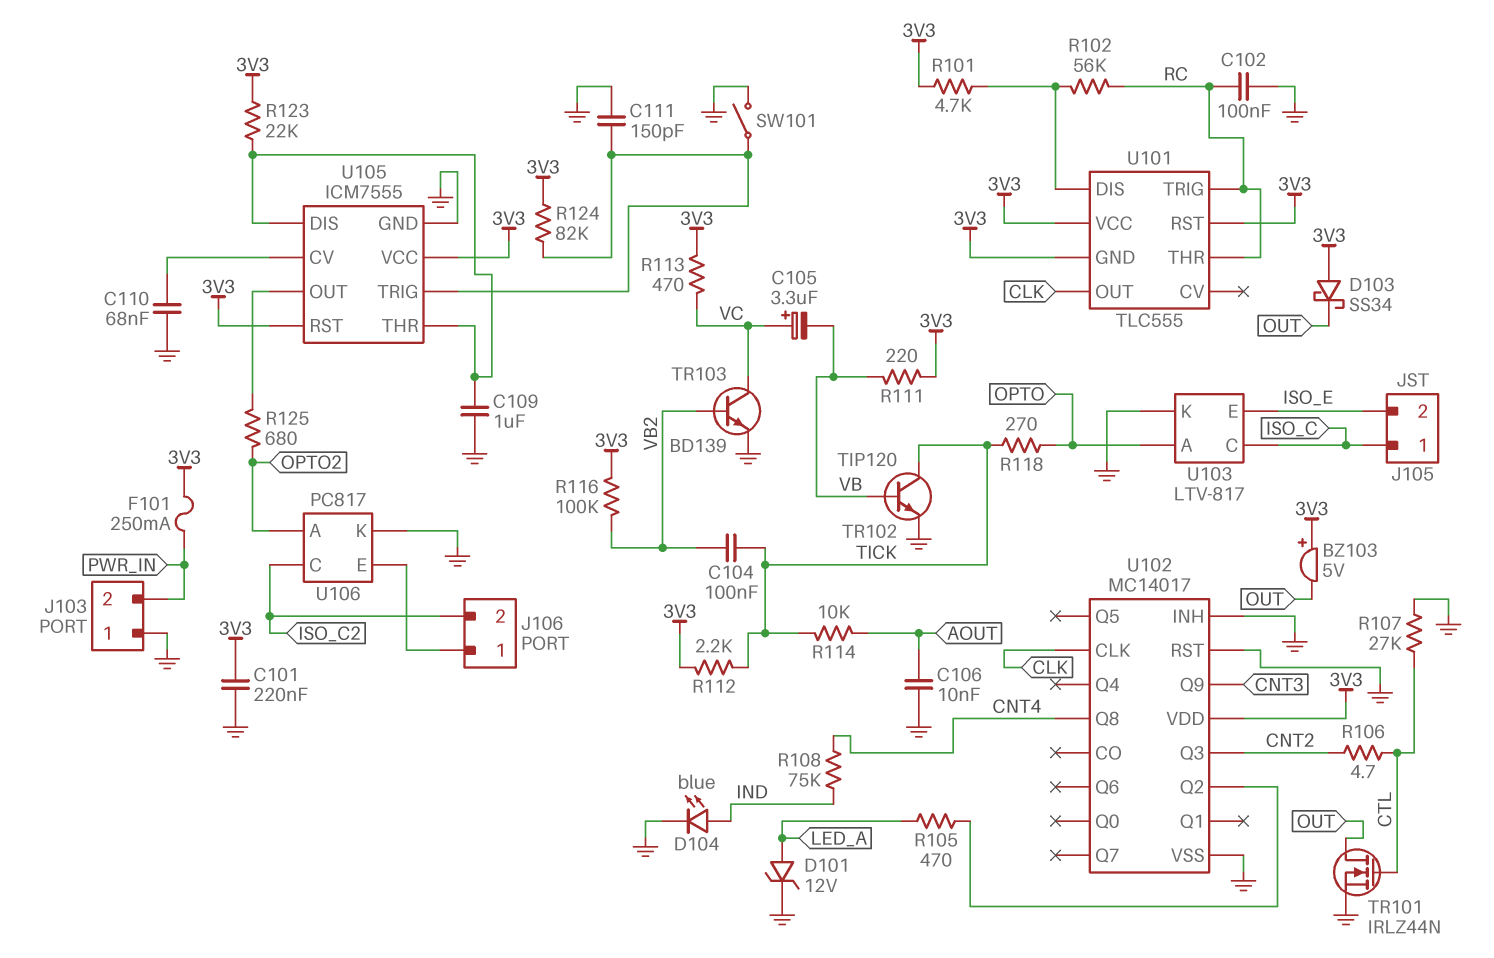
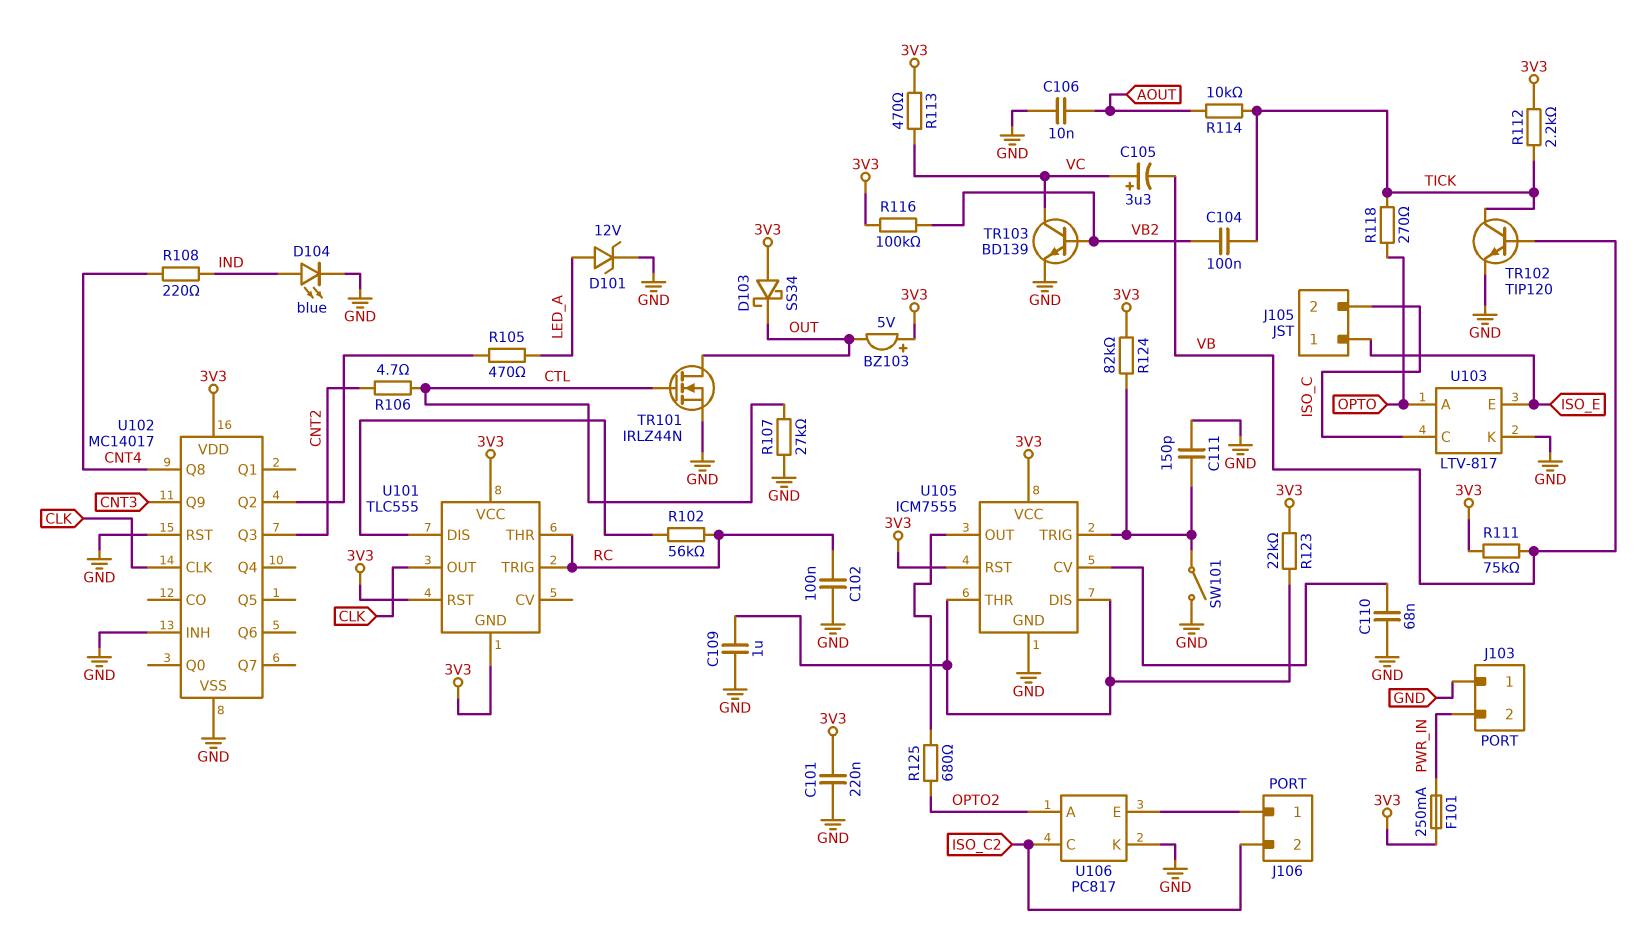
J105 pin 1: ISO_C -> ISO_E
J105 pin 2: ISO_E -> ISO_C
R101: 4.7k (3V3, U101/DIS) -> none
R108: 75k (CNT4, IND) -> 220 (CNT4, IND)
R111: 220 (3V3, VB) -> 75k (3V3, VB)

